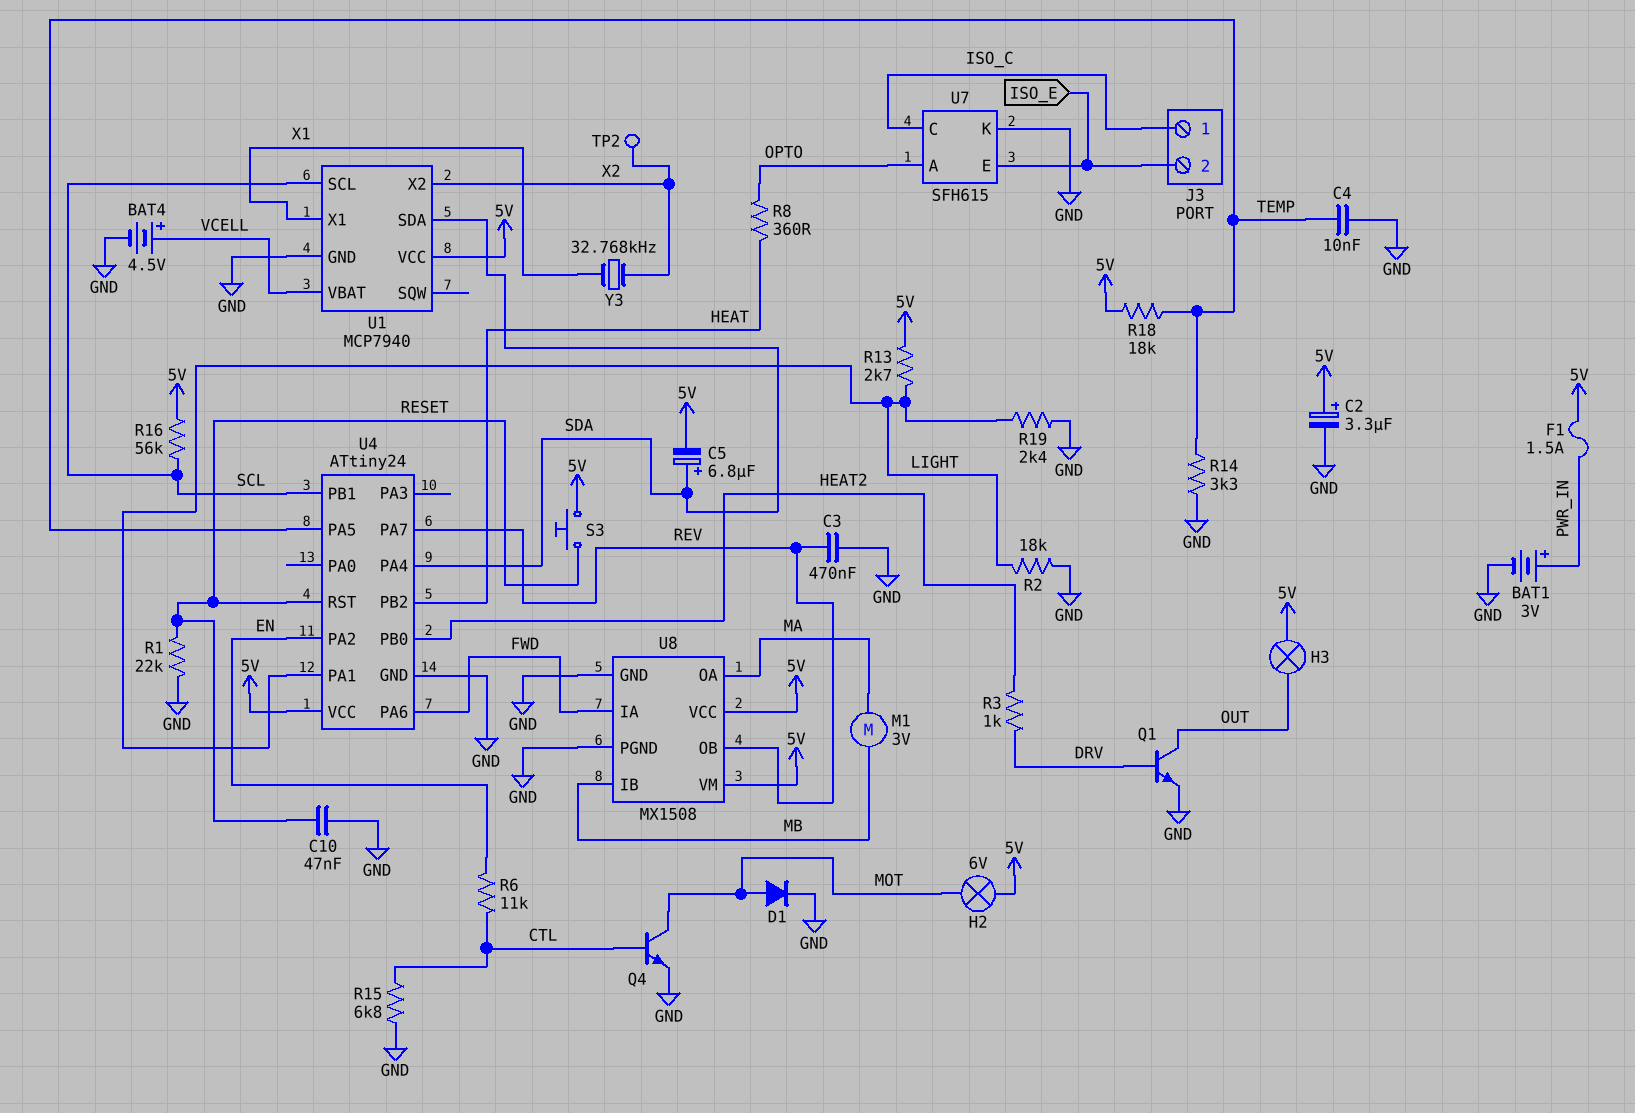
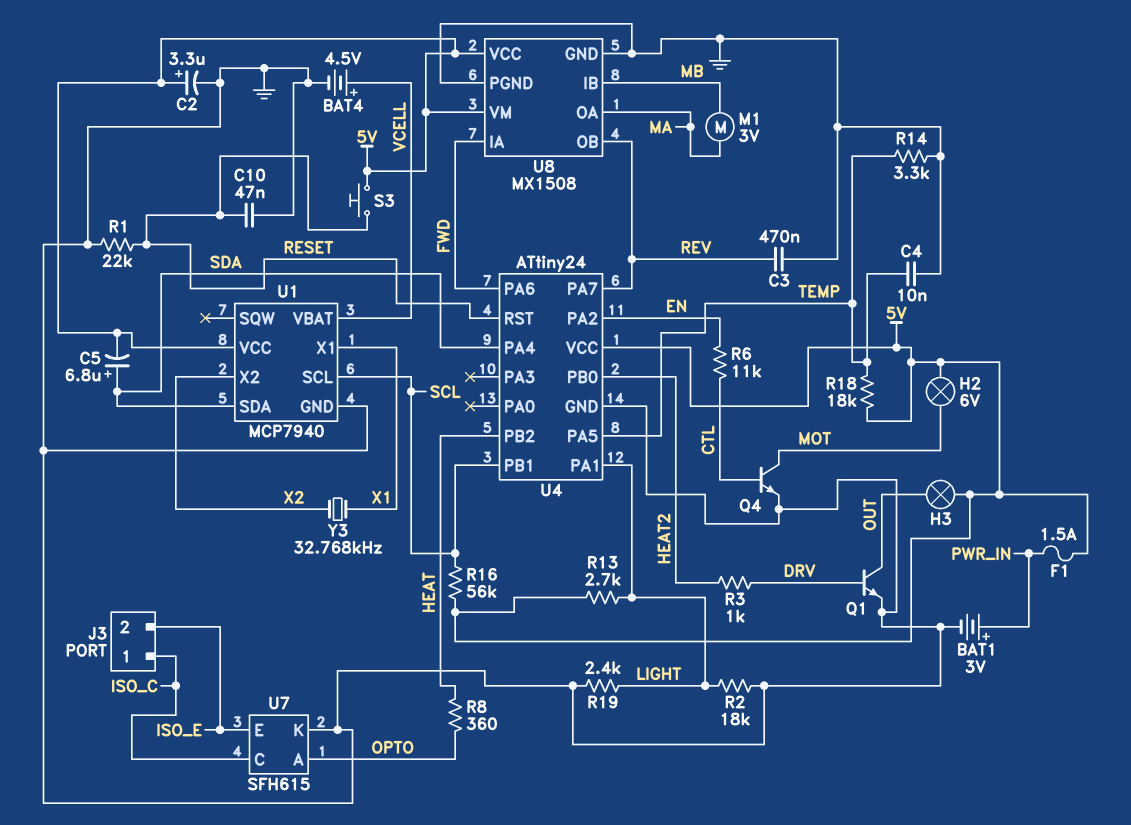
D1: diode (A MOT, K GND) -> none
R15: 6.8k (CTL, GND) -> none
TP2: test point (X2) -> none

